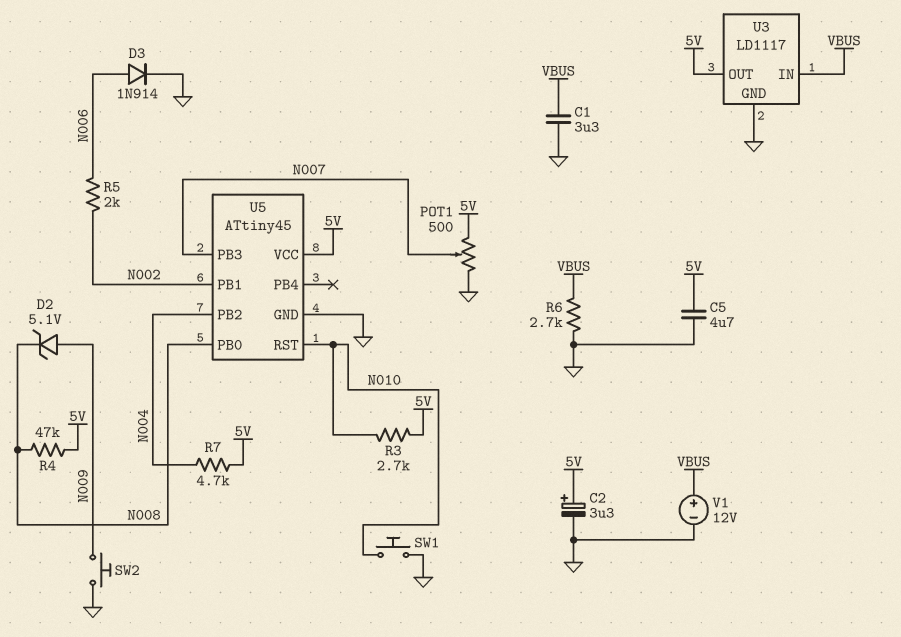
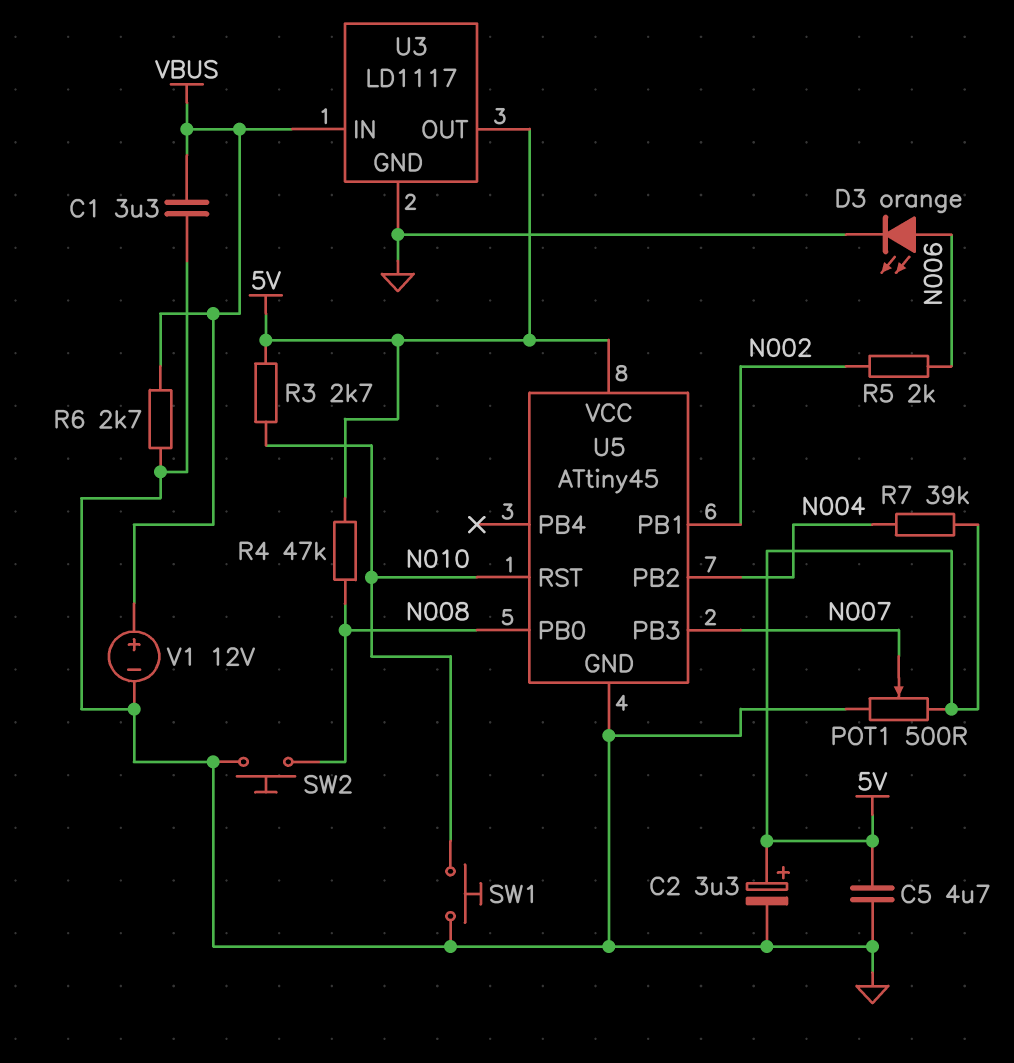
D2: zener 5.1V (A N009, K N008) -> none
D3: diode 1N914 (A N006, K GND) -> LED orange (A N006, K GND)
R7: 4.7k (5V, N004) -> 39k (5V, N004)
SW2: button (GND, N009) -> button (GND, N008)

